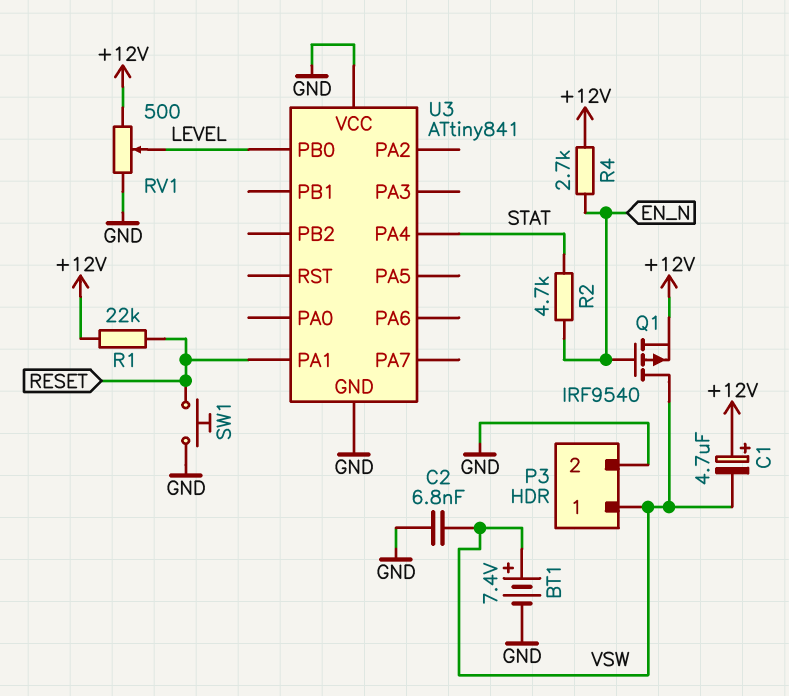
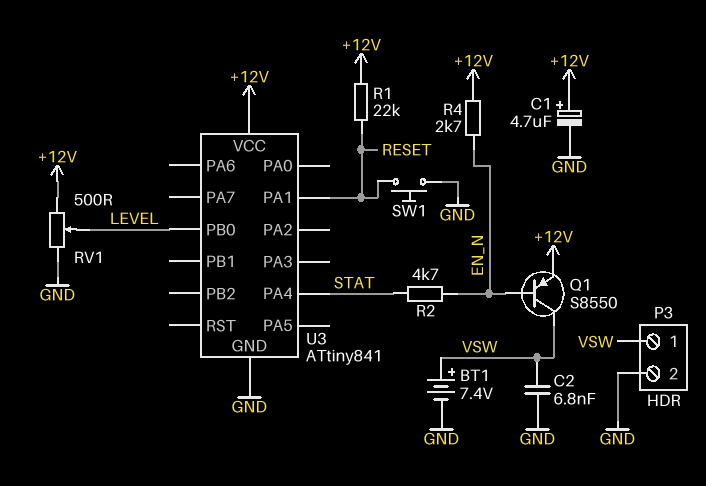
C1: 4.7uF (plus +12V, minus VSW) -> 4.7uF (plus +12V, minus GND)
Q1: PMOS IRF9540 (G EN_N, D VSW, S +12V) -> PNP S8550 (B EN_N, C VSW, E +12V)
U3 pin VCC: GND -> +12V

